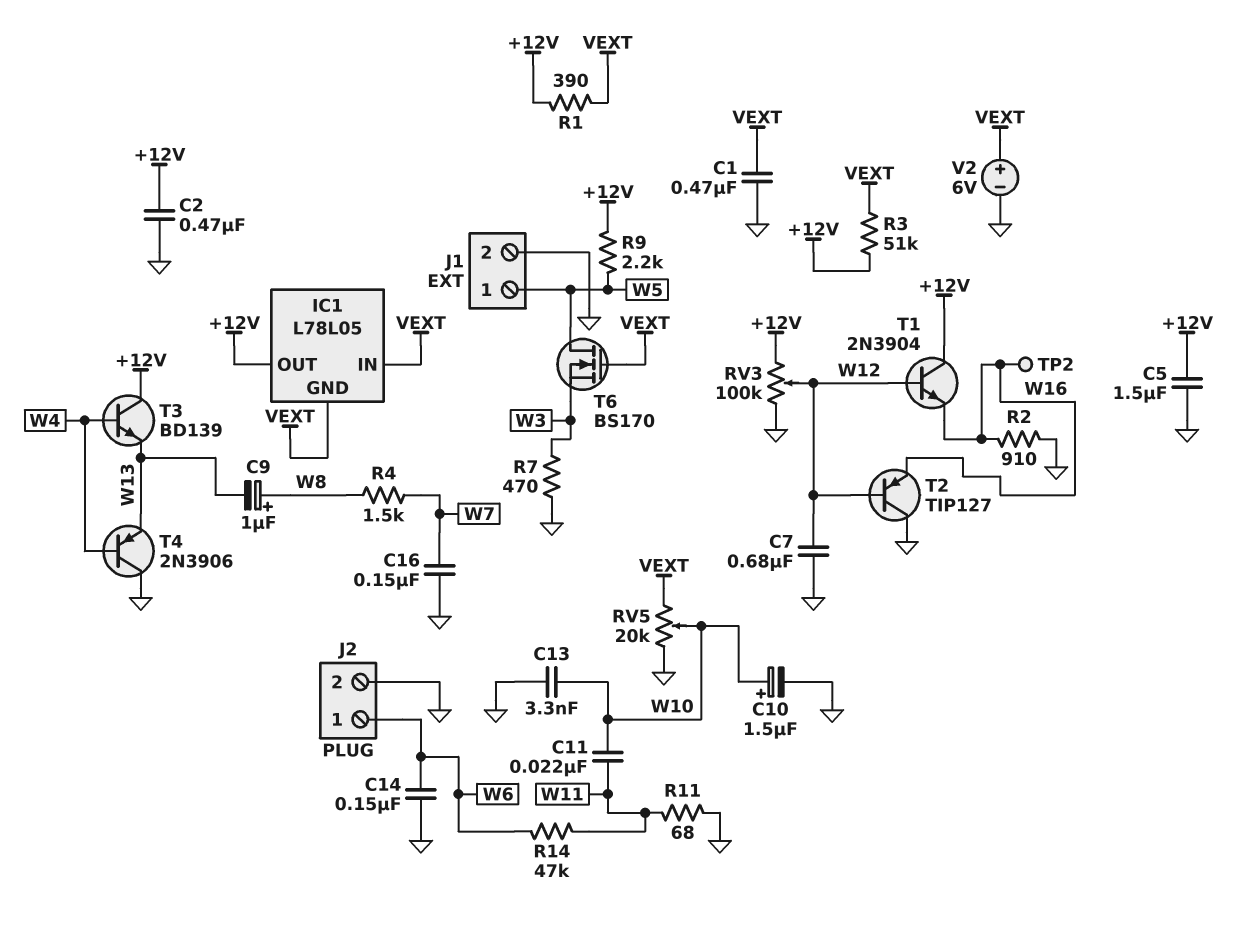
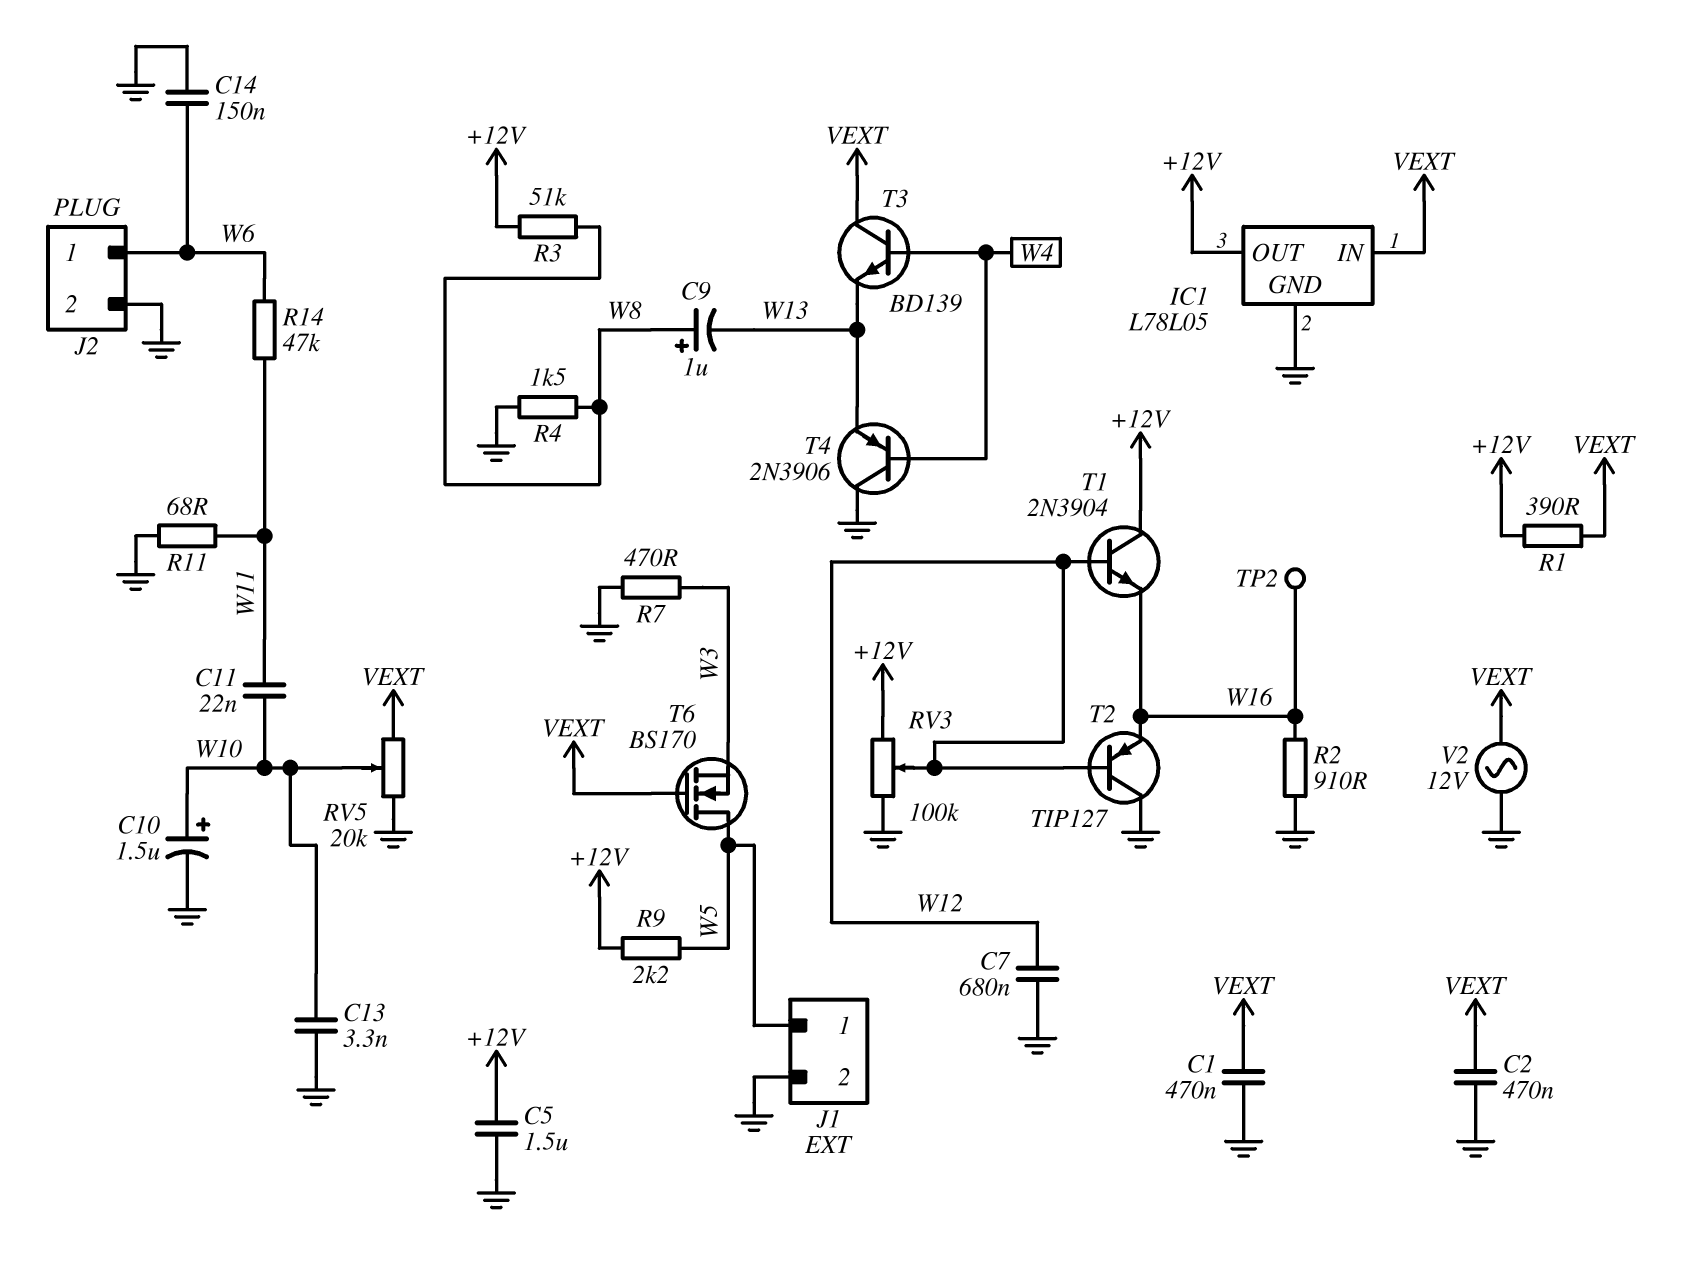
C2: 470nF (+12V, GND) -> 470nF (GND, VEXT)
C16: 150nF (GND, W7) -> none
IC1 pin GND: VEXT -> GND
R3: 51k (+12V, VEXT) -> 51k (+12V, W8)
R4: 1.5k (W7, W8) -> 1.5k (GND, W8)
T3: NPN BD139 (B W4, C +12V, E W13) -> NPN BD139 (B W4, C VEXT, E W13)
V2: 6V (plus VEXT, minus GND) -> AC 12V (GND, VEXT)

